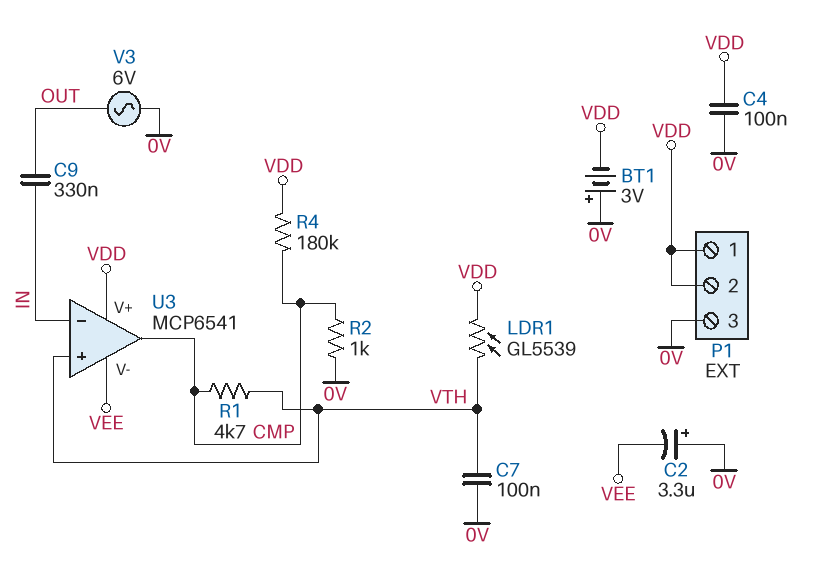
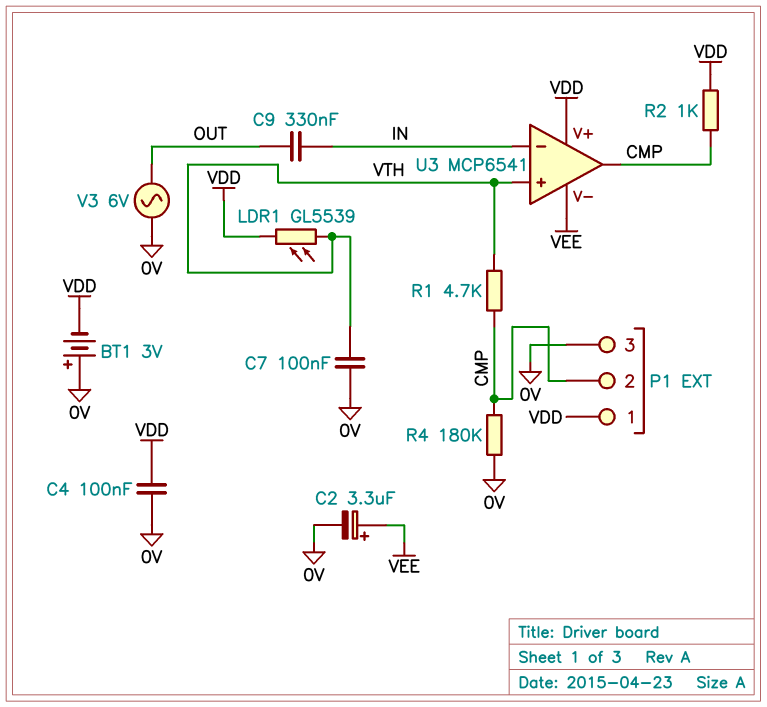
C2: 3.3uF (plus 0V, minus VEE) -> 3.3uF (plus VEE, minus 0V)
P1 pin 2: VDD -> CMP
R2: 1k (0V, CMP) -> 1k (CMP, VDD)
R4: 180k (CMP, VDD) -> 180k (0V, CMP)

